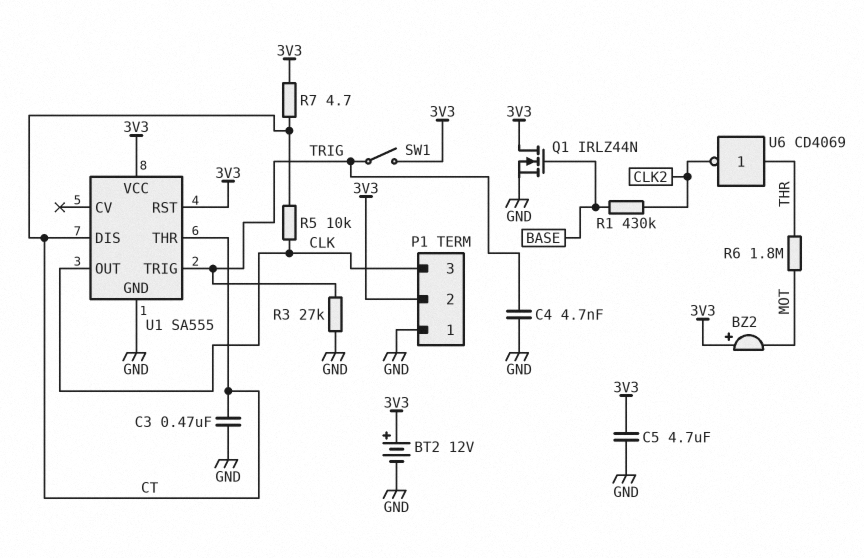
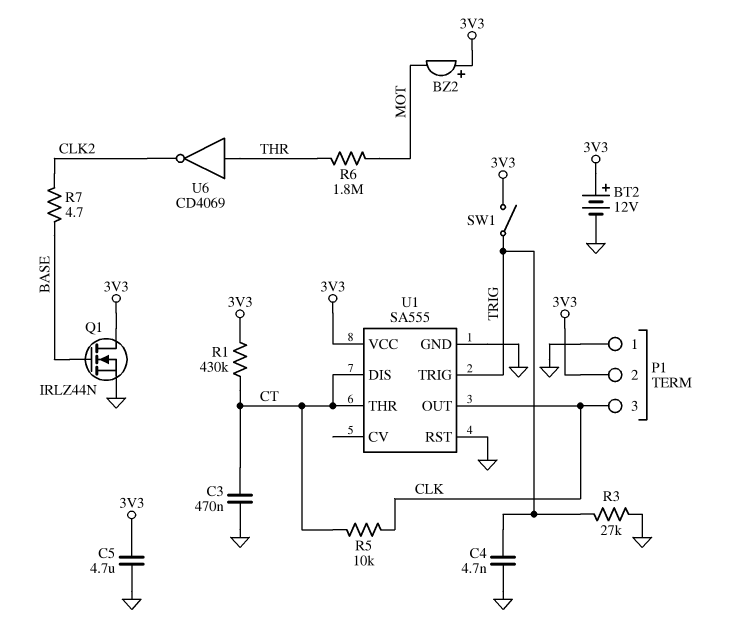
R1: 430k (BASE, CLK2) -> 430k (3V3, CT)
R7: 4.7 (3V3, CT) -> 4.7 (BASE, CLK2)
U1 pin RST: 3V3 -> GND

